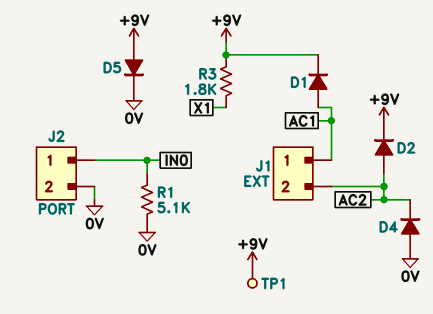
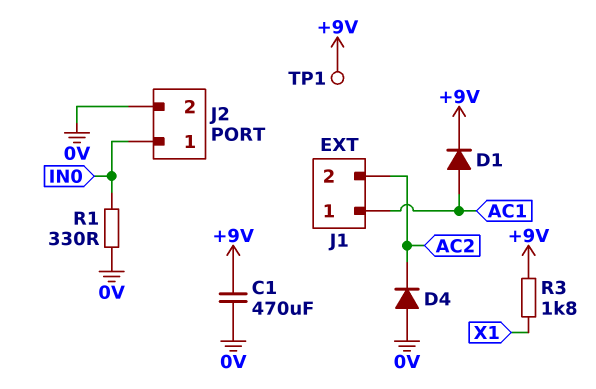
C1: none -> 470uF (+9V, 0V)
D2: diode (A AC2, K +9V) -> none
D5: diode (A +9V, K 0V) -> none
R1: 5.1k (0V, IN0) -> 330 (0V, IN0)

